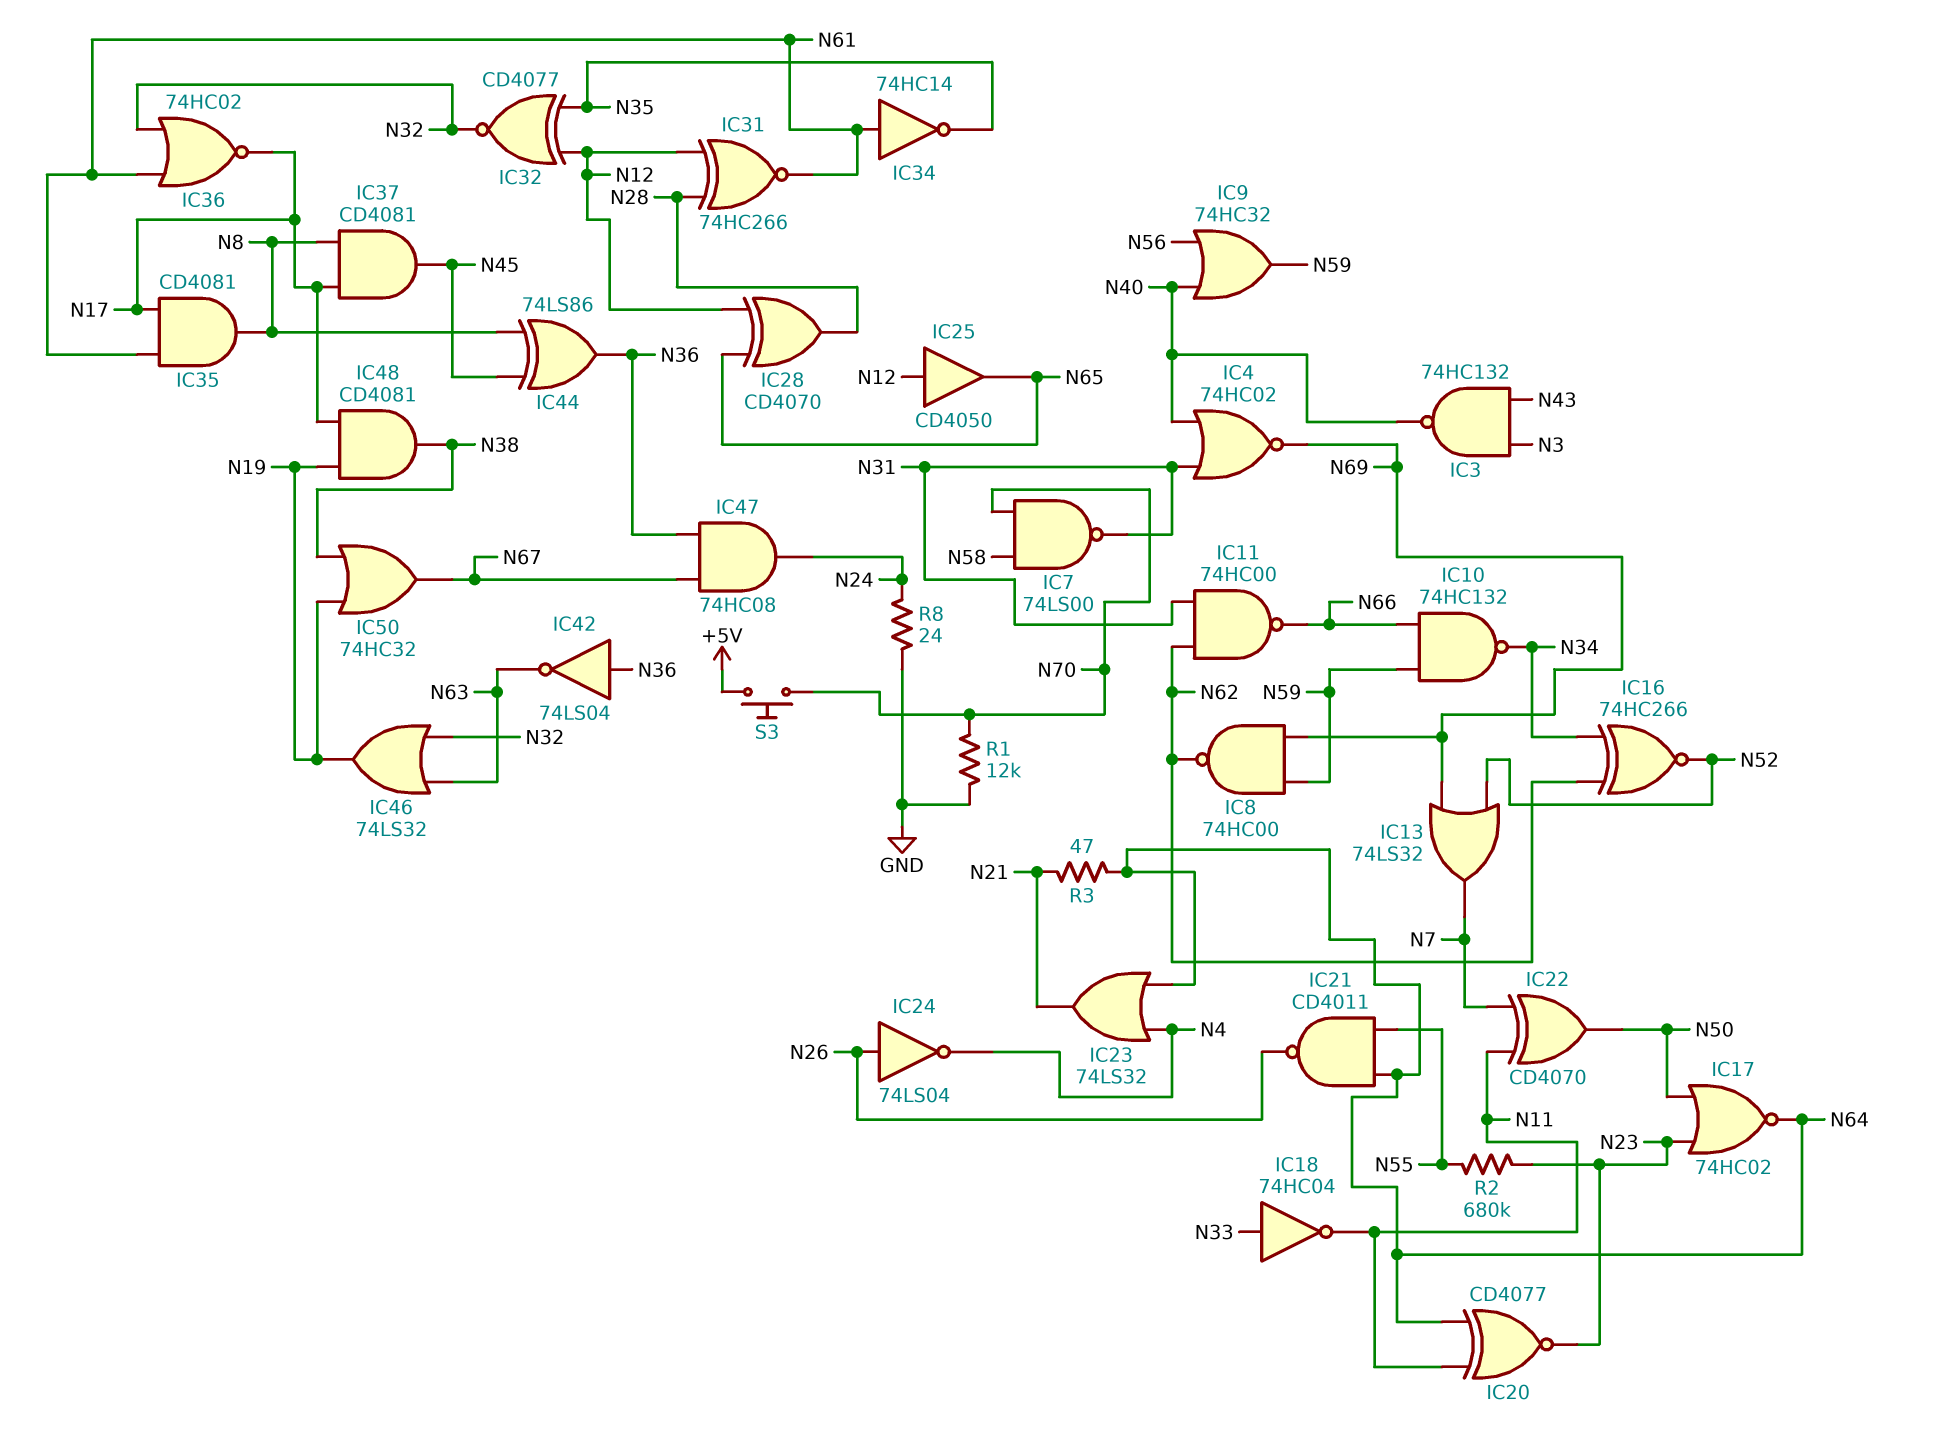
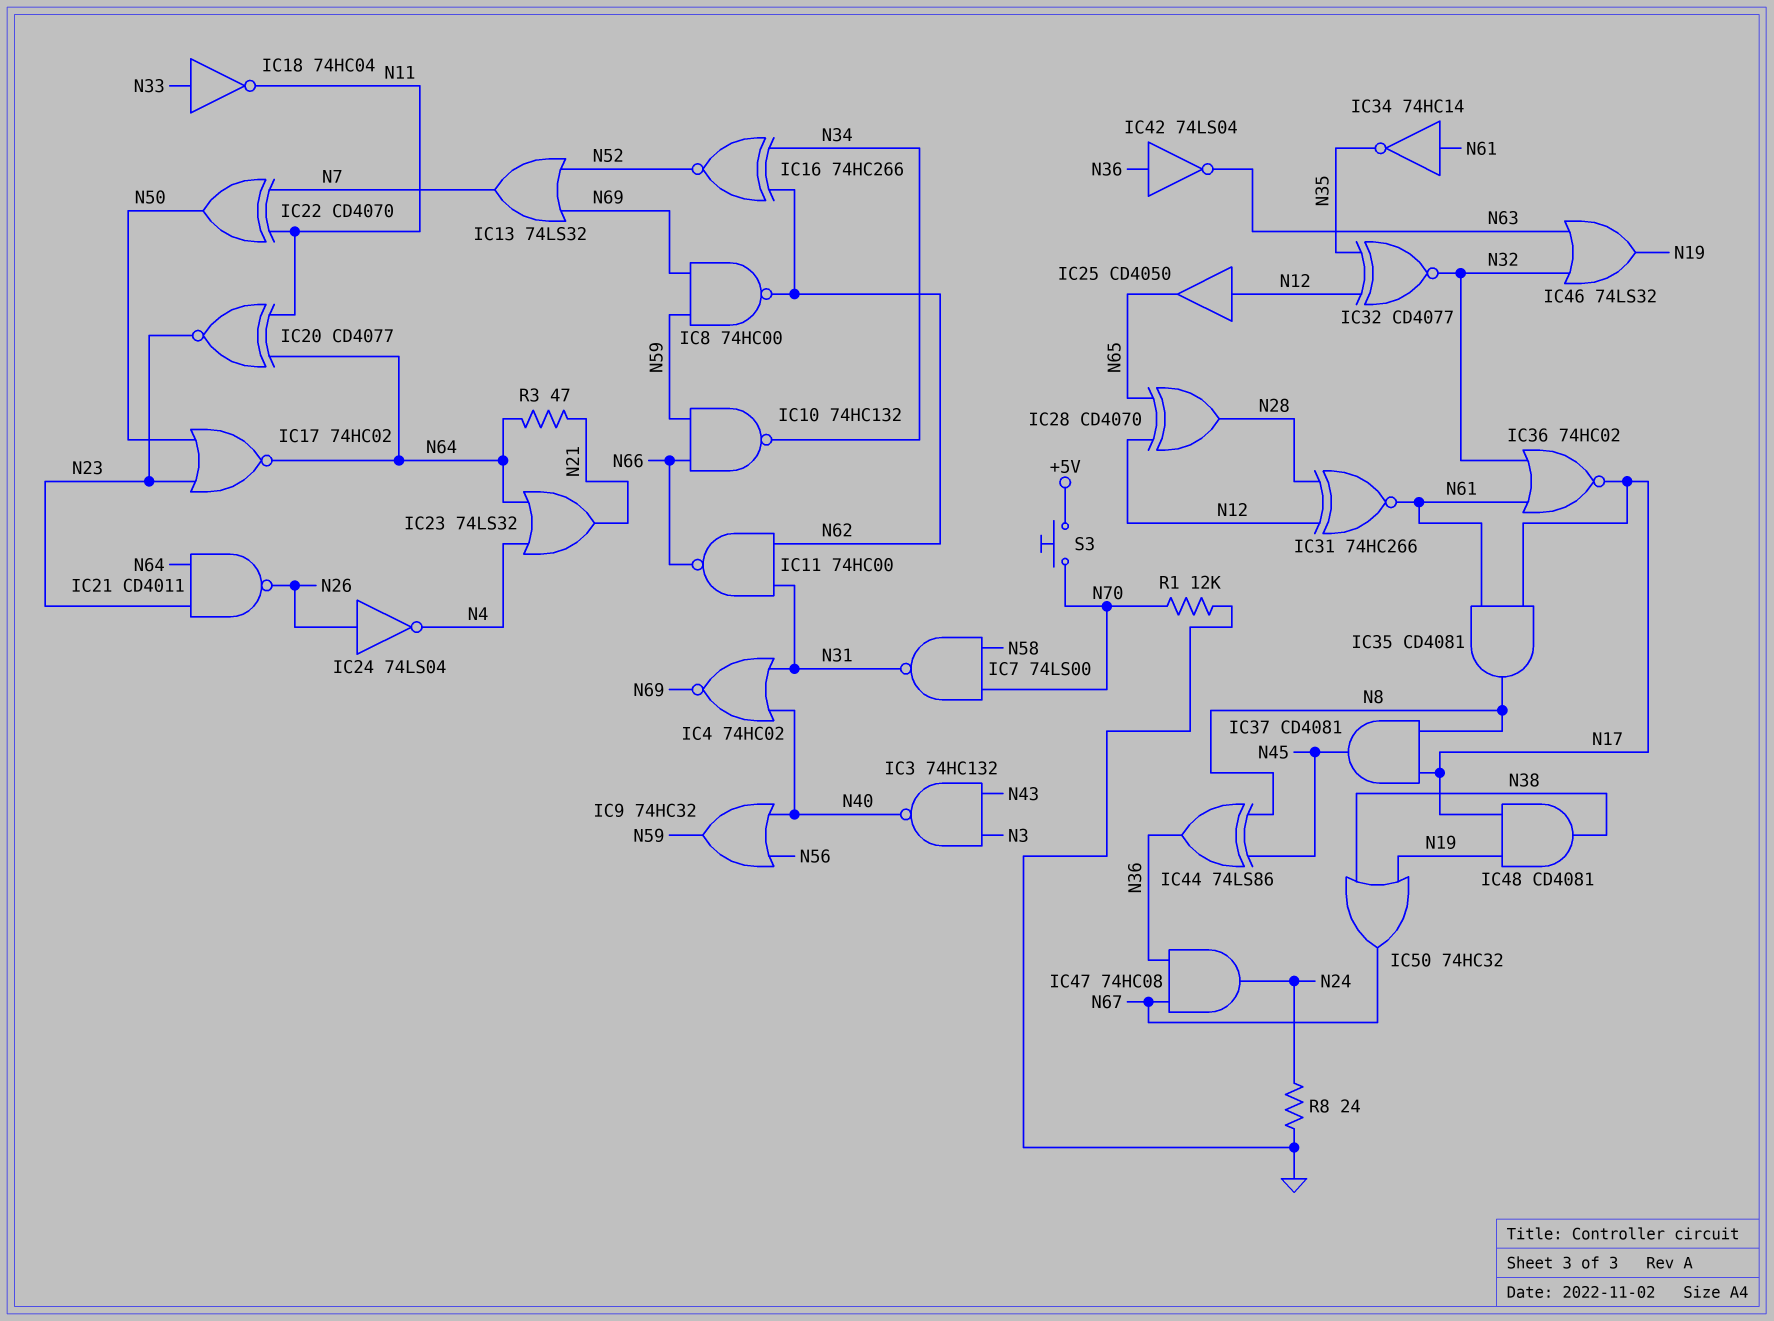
IC21: NAND CD4011 (in N55, in N64, out N26) -> NAND CD4011 (in N23, in N64, out N26)
R2: 680k (N23, N55) -> none

